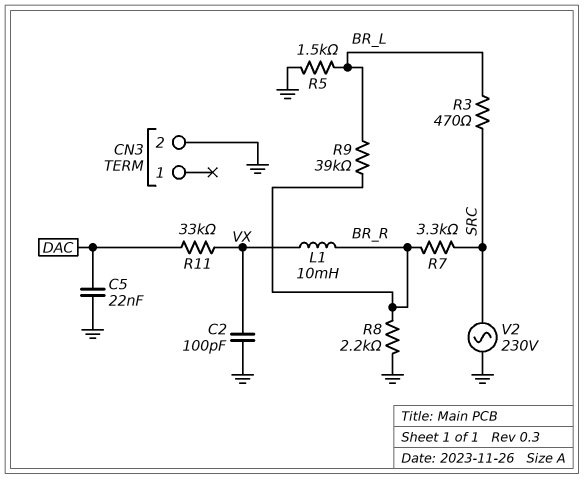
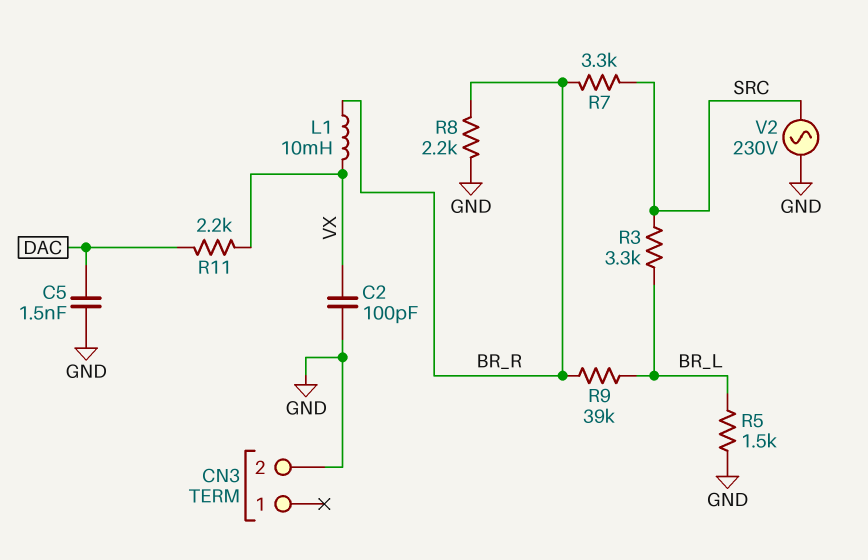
C5: 22nF (DAC, GND) -> 1.5nF (DAC, GND)
R3: 470 (BR_L, SRC) -> 3.3k (BR_L, SRC)
R11: 33k (DAC, VX) -> 2.2k (DAC, VX)

